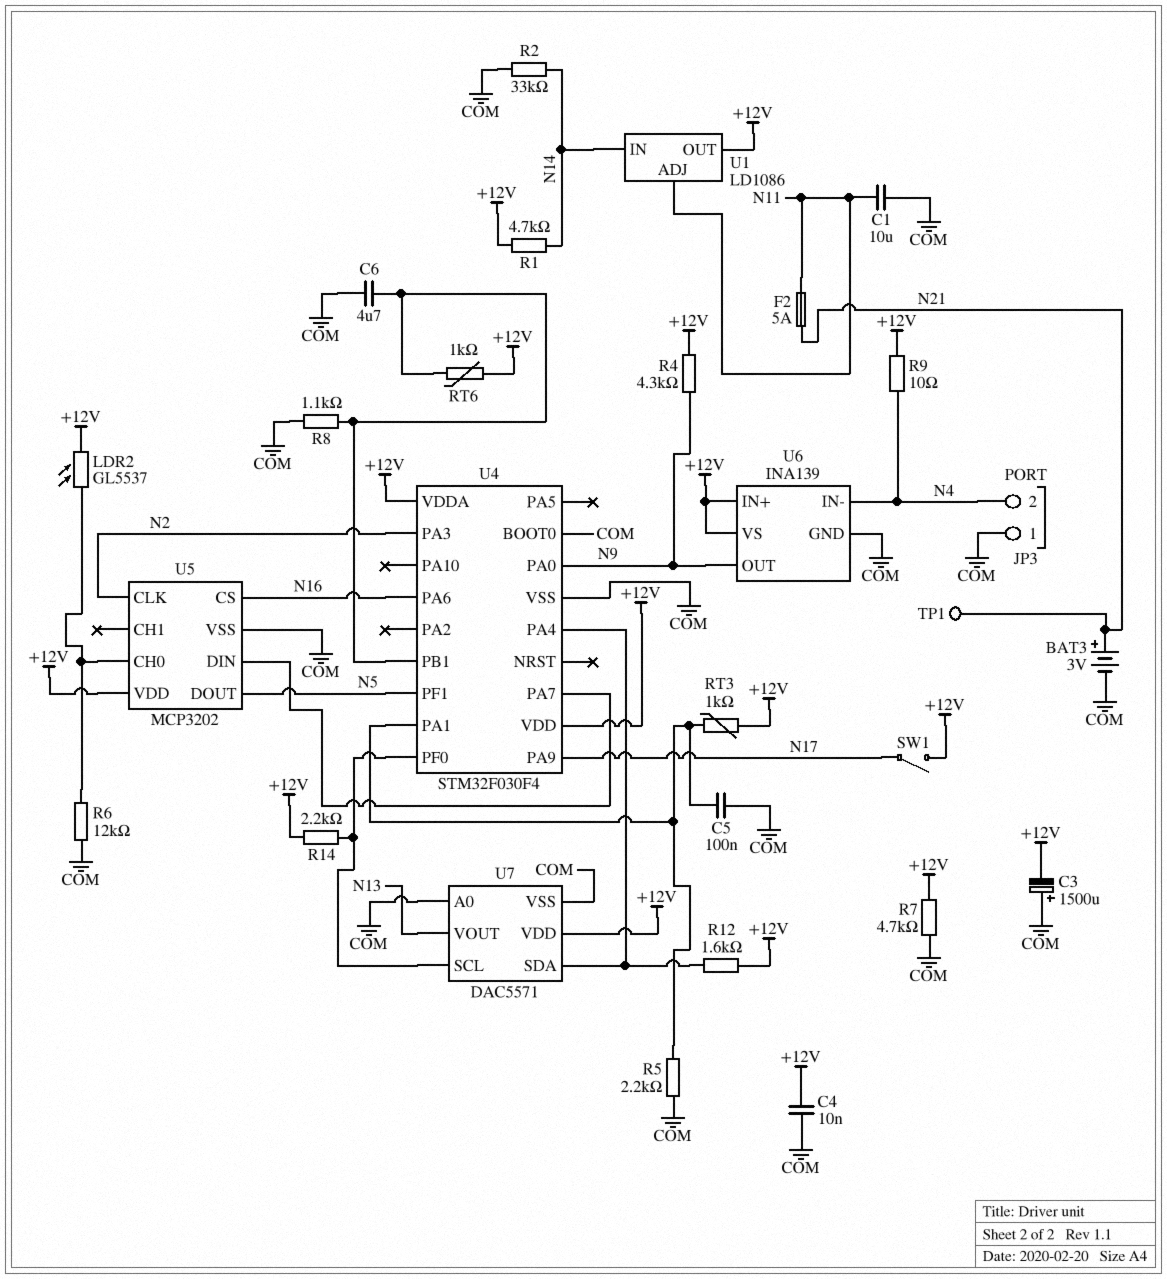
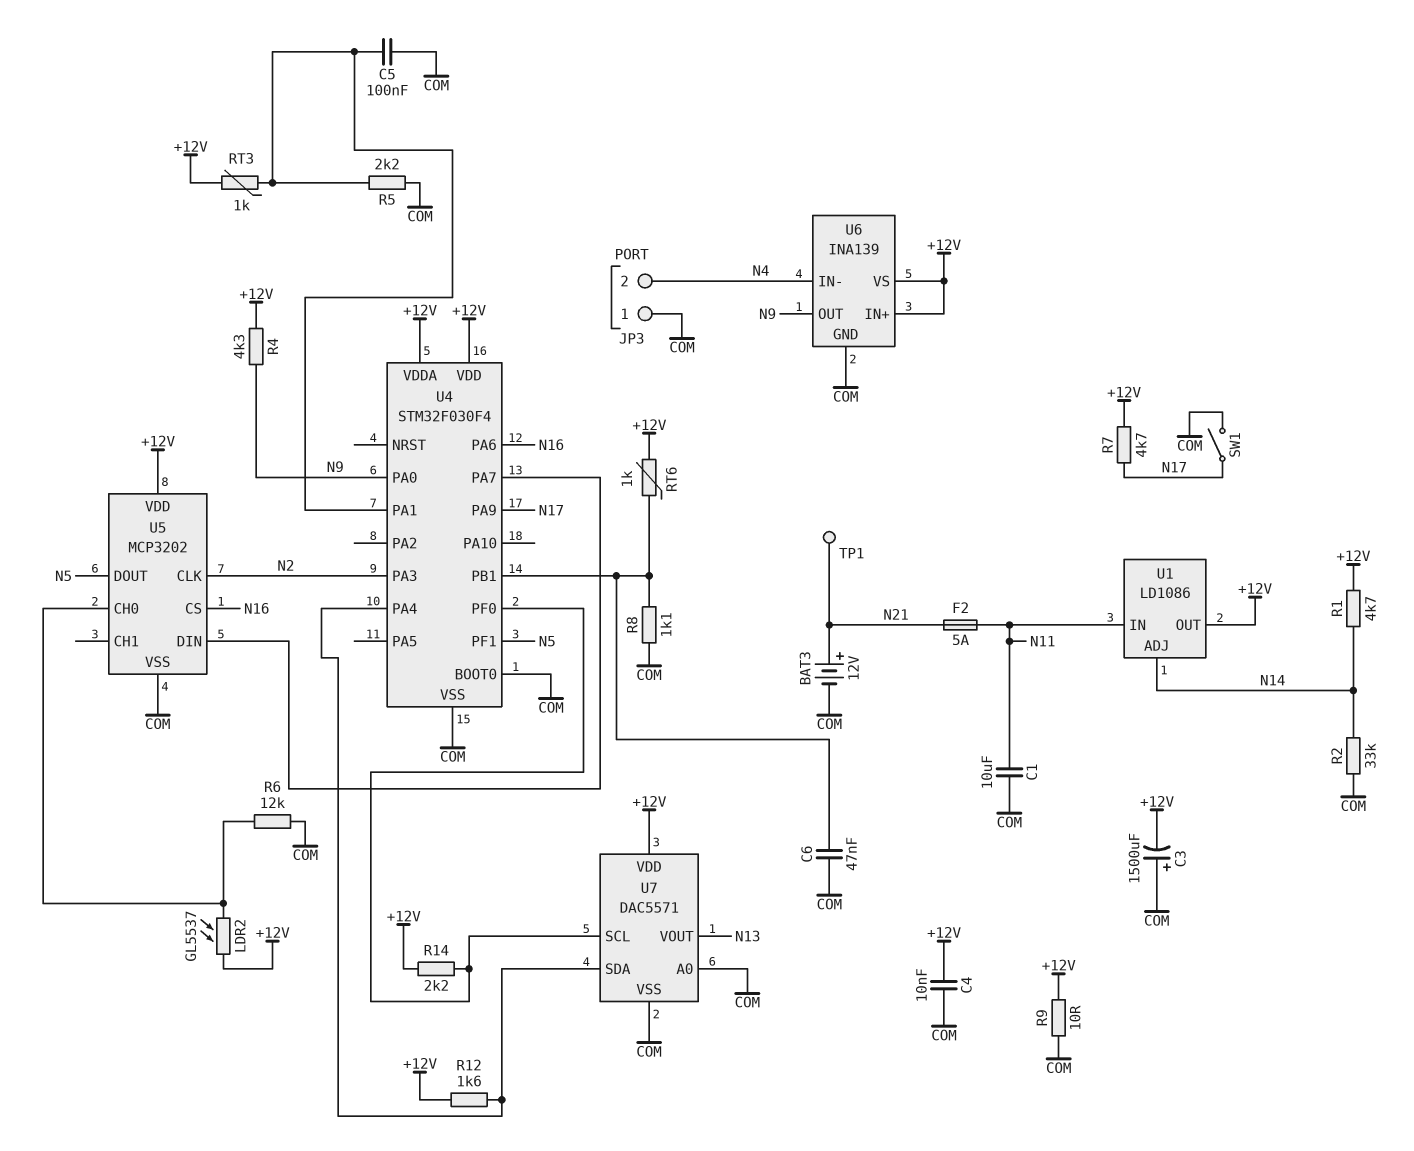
BAT3: 3V (plus N21, minus COM) -> 12V (plus N21, minus COM)
C6: 4.7uF (COM, U4/PB1) -> 47nF (COM, U4/PB1)
R7: 4.7k (+12V, COM) -> 4.7k (+12V, N17)
R9: 10 (+12V, N4) -> 10 (+12V, COM)
SW1: switch (+12V, N17) -> switch (COM, N17)
U1 pin ADJ: N11 -> N14
U1 pin IN: N14 -> N11

